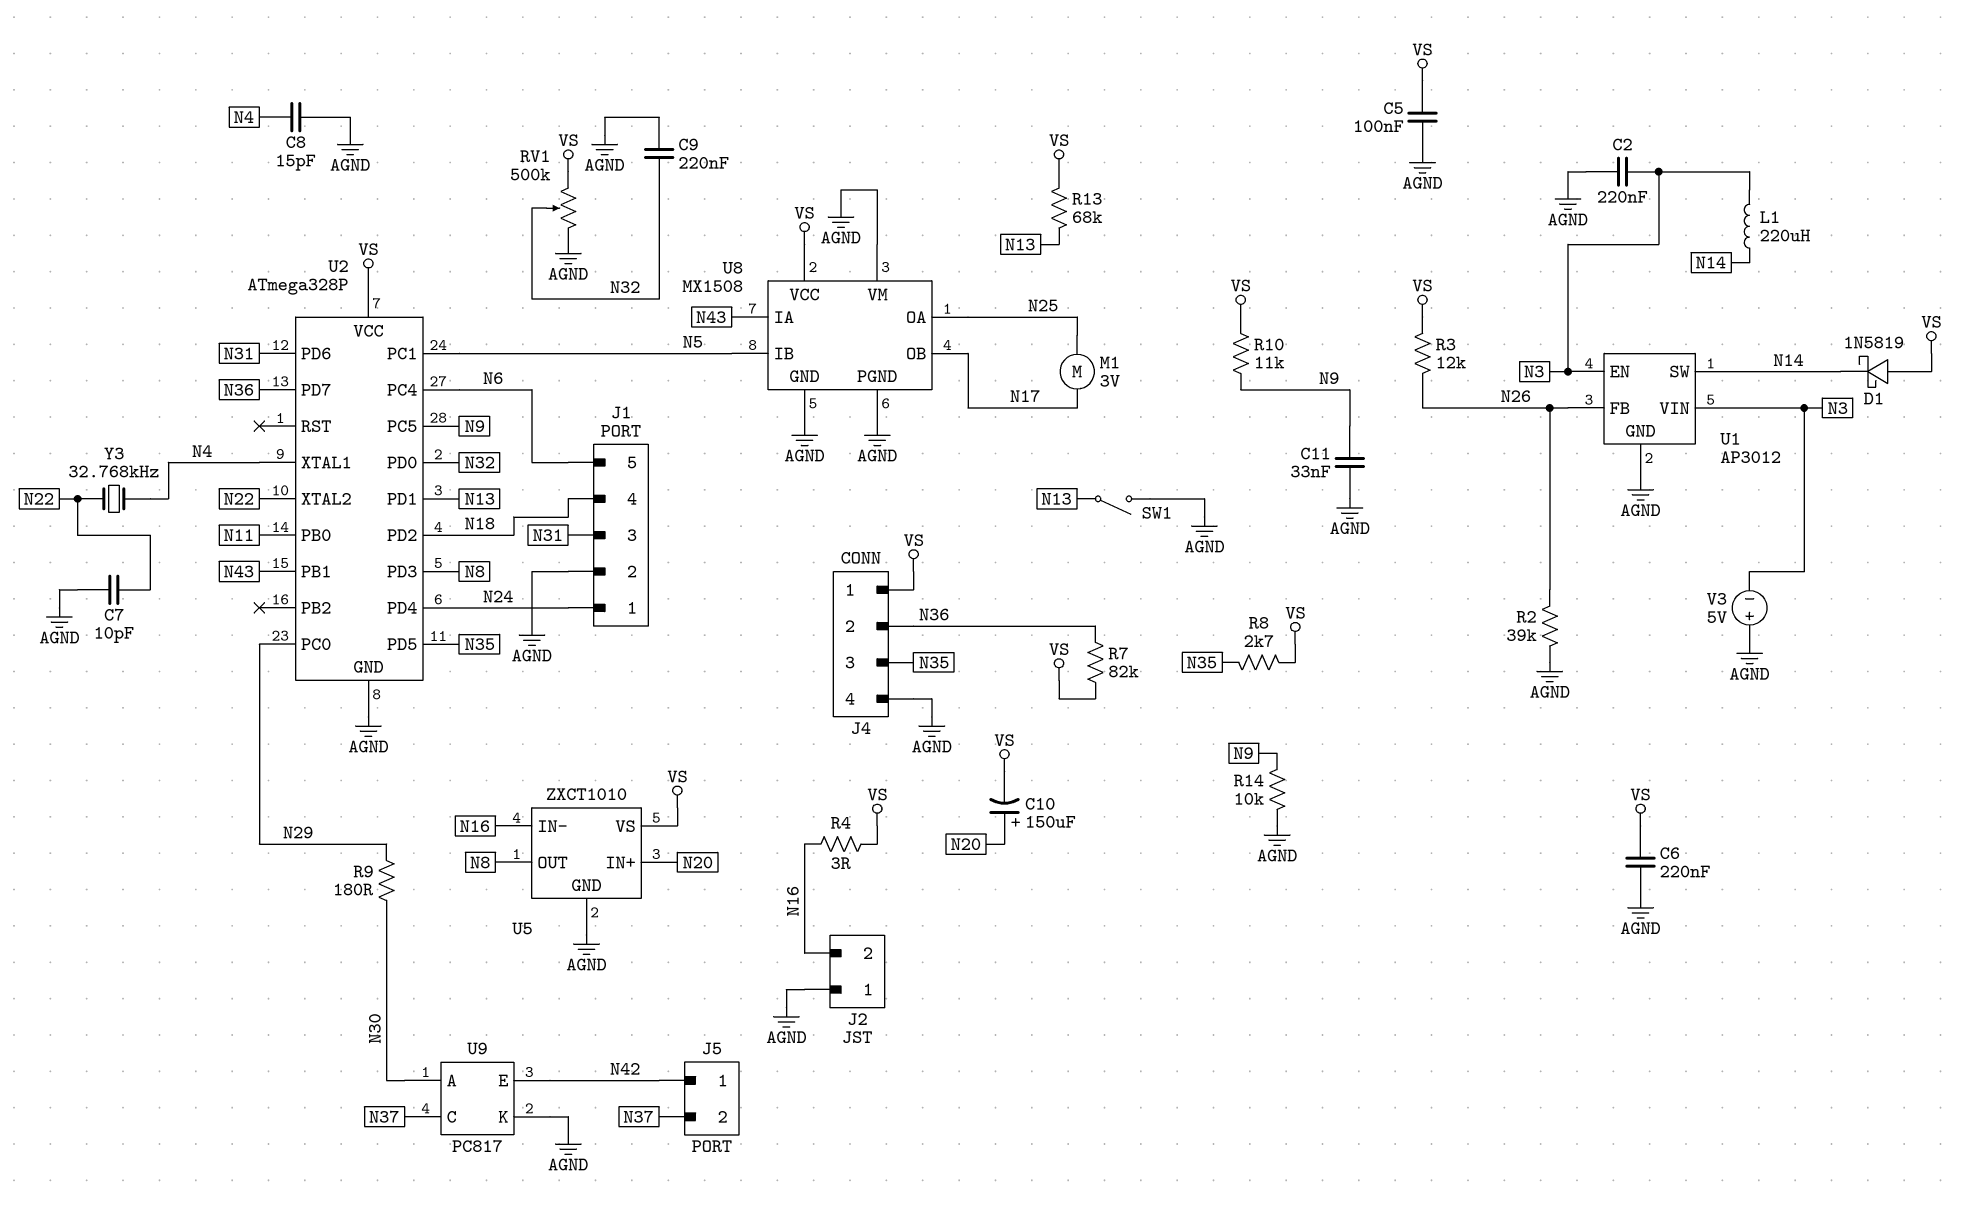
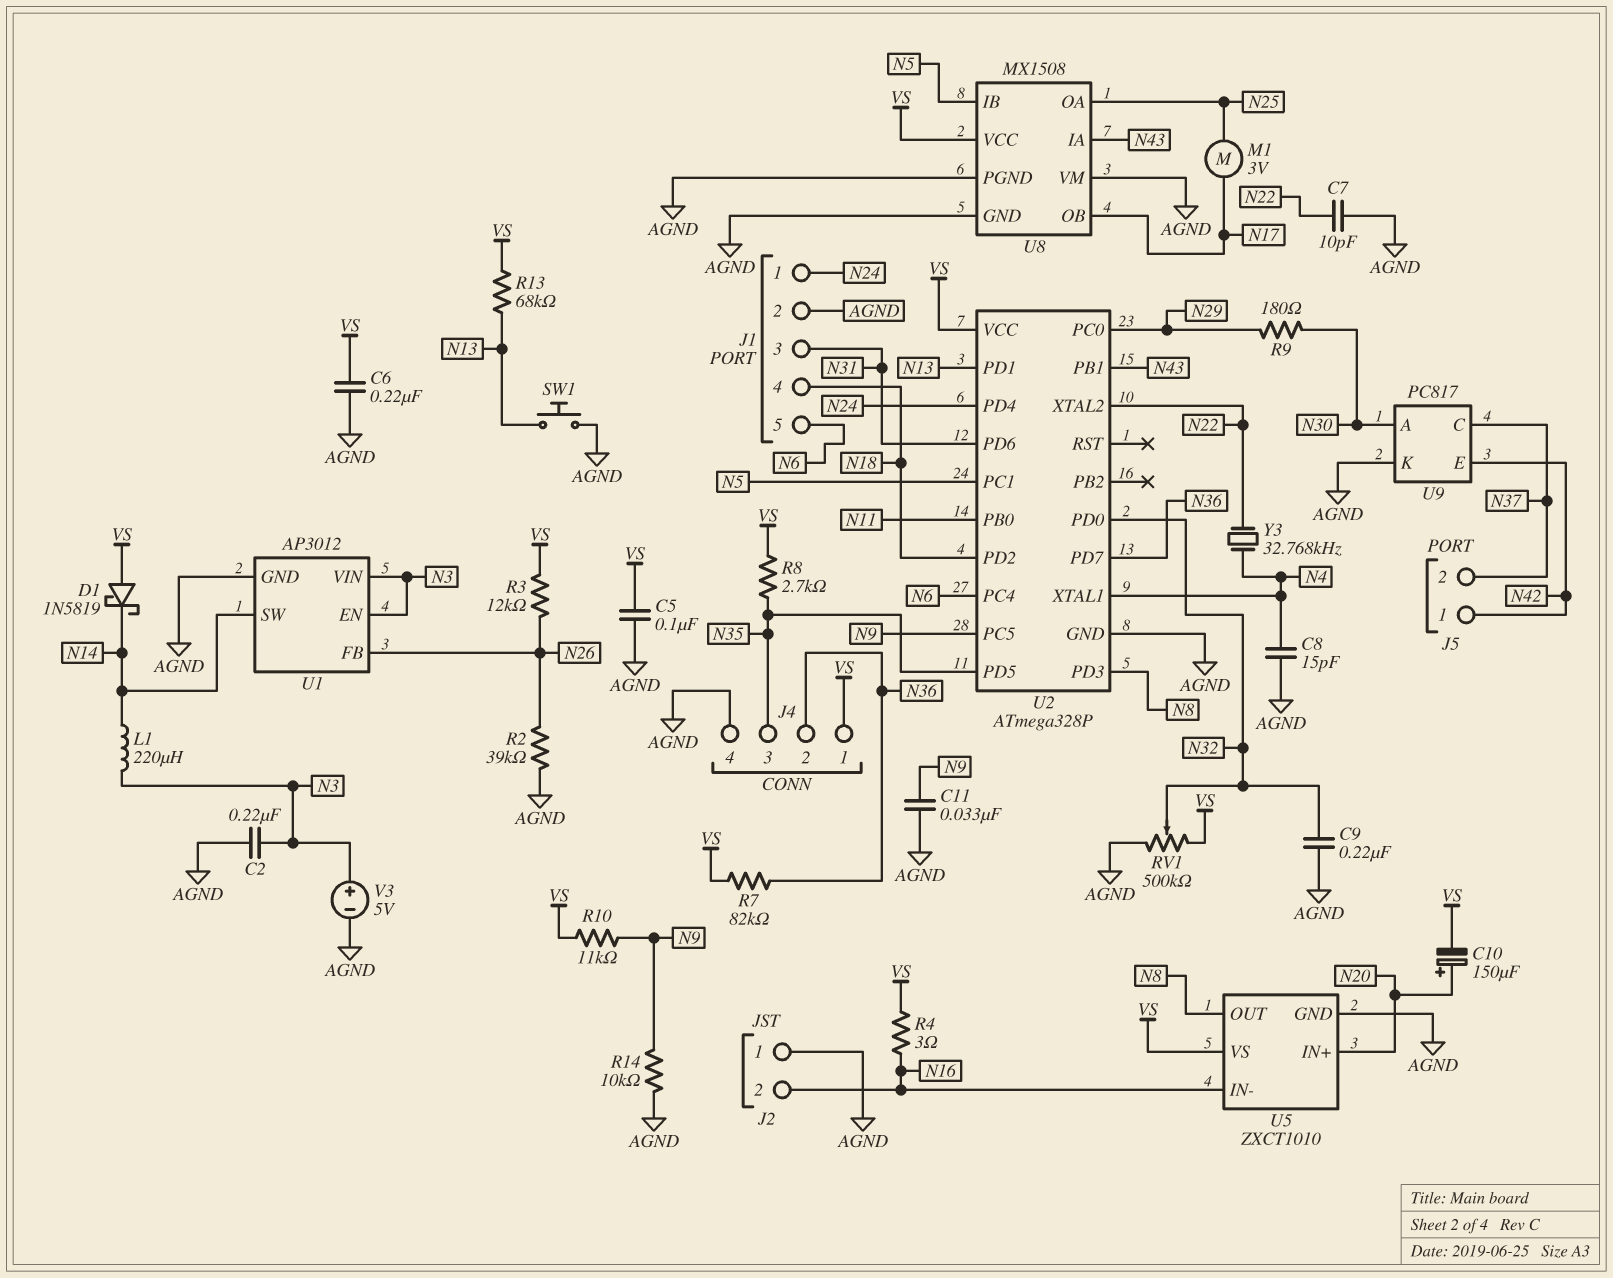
SW1: switch (AGND, N13) -> button (AGND, N13)
V3: 5V (plus AGND, minus N3) -> 5V (plus N3, minus AGND)

